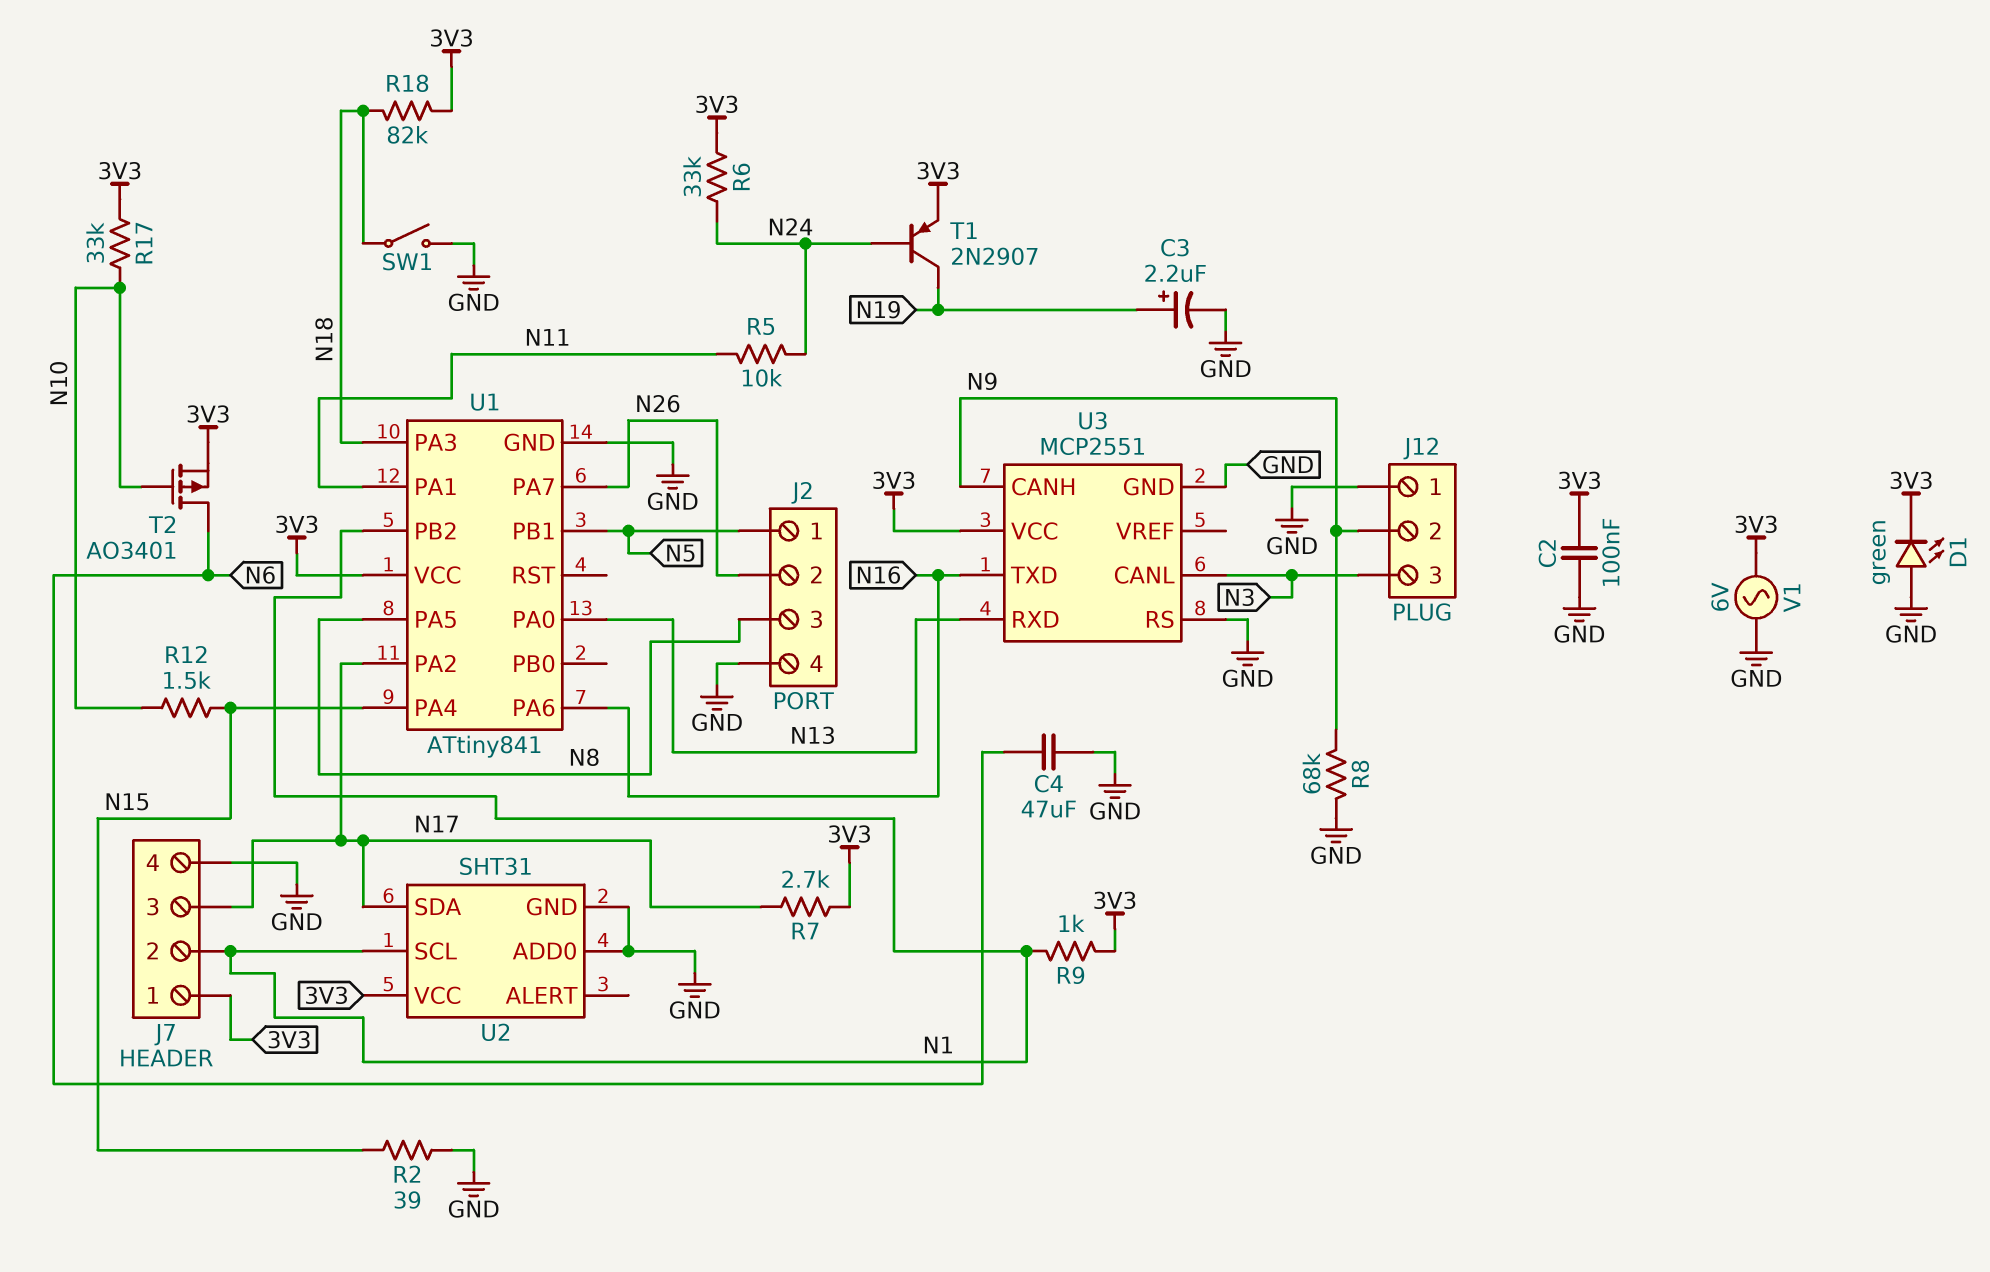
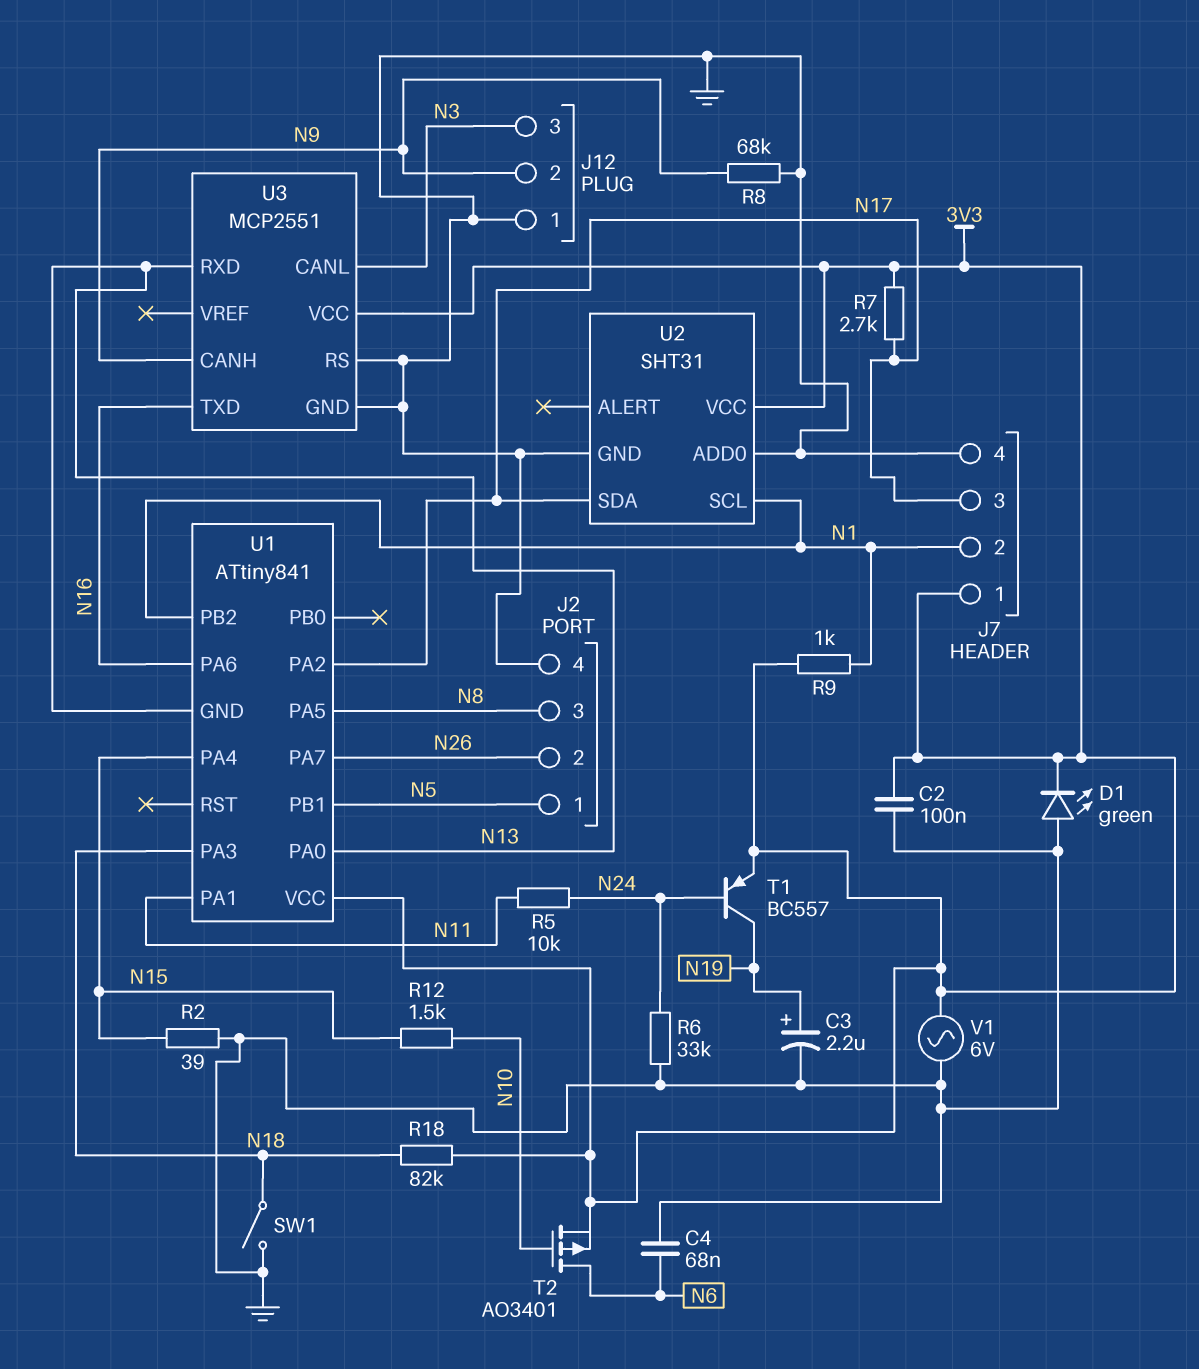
C4: 47uF (GND, N6) -> 68nF (GND, N6)
R6: 33k (3V3, N24) -> 33k (GND, N24)
R17: 33k (3V3, N10) -> none
T1: PNP 2N2907 (B N24, C N19, E 3V3) -> PNP BC557 (B N24, C N19, E 3V3)
U1 pin GND: GND -> N13

